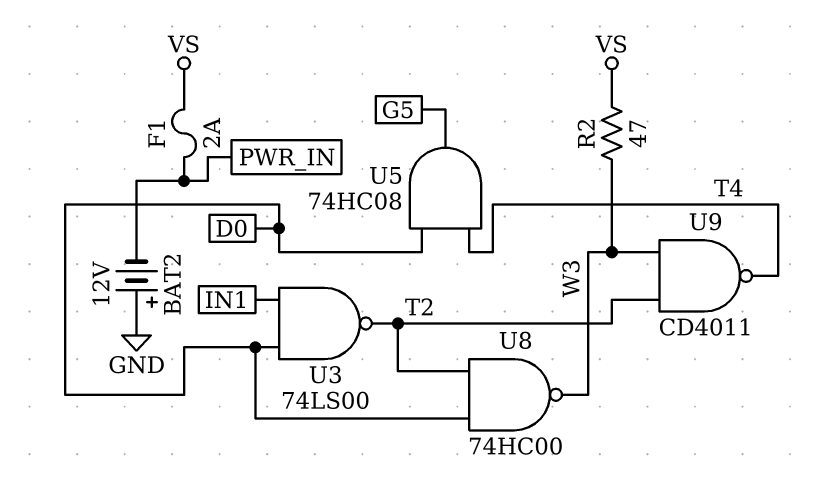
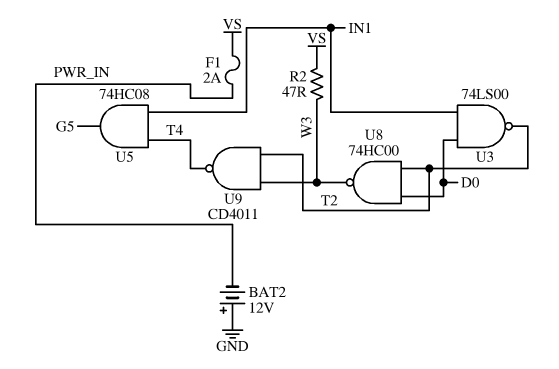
U5: AND 74HC08 (in D0, in T4, out G5) -> AND 74HC08 (in IN1, in T4, out G5)

